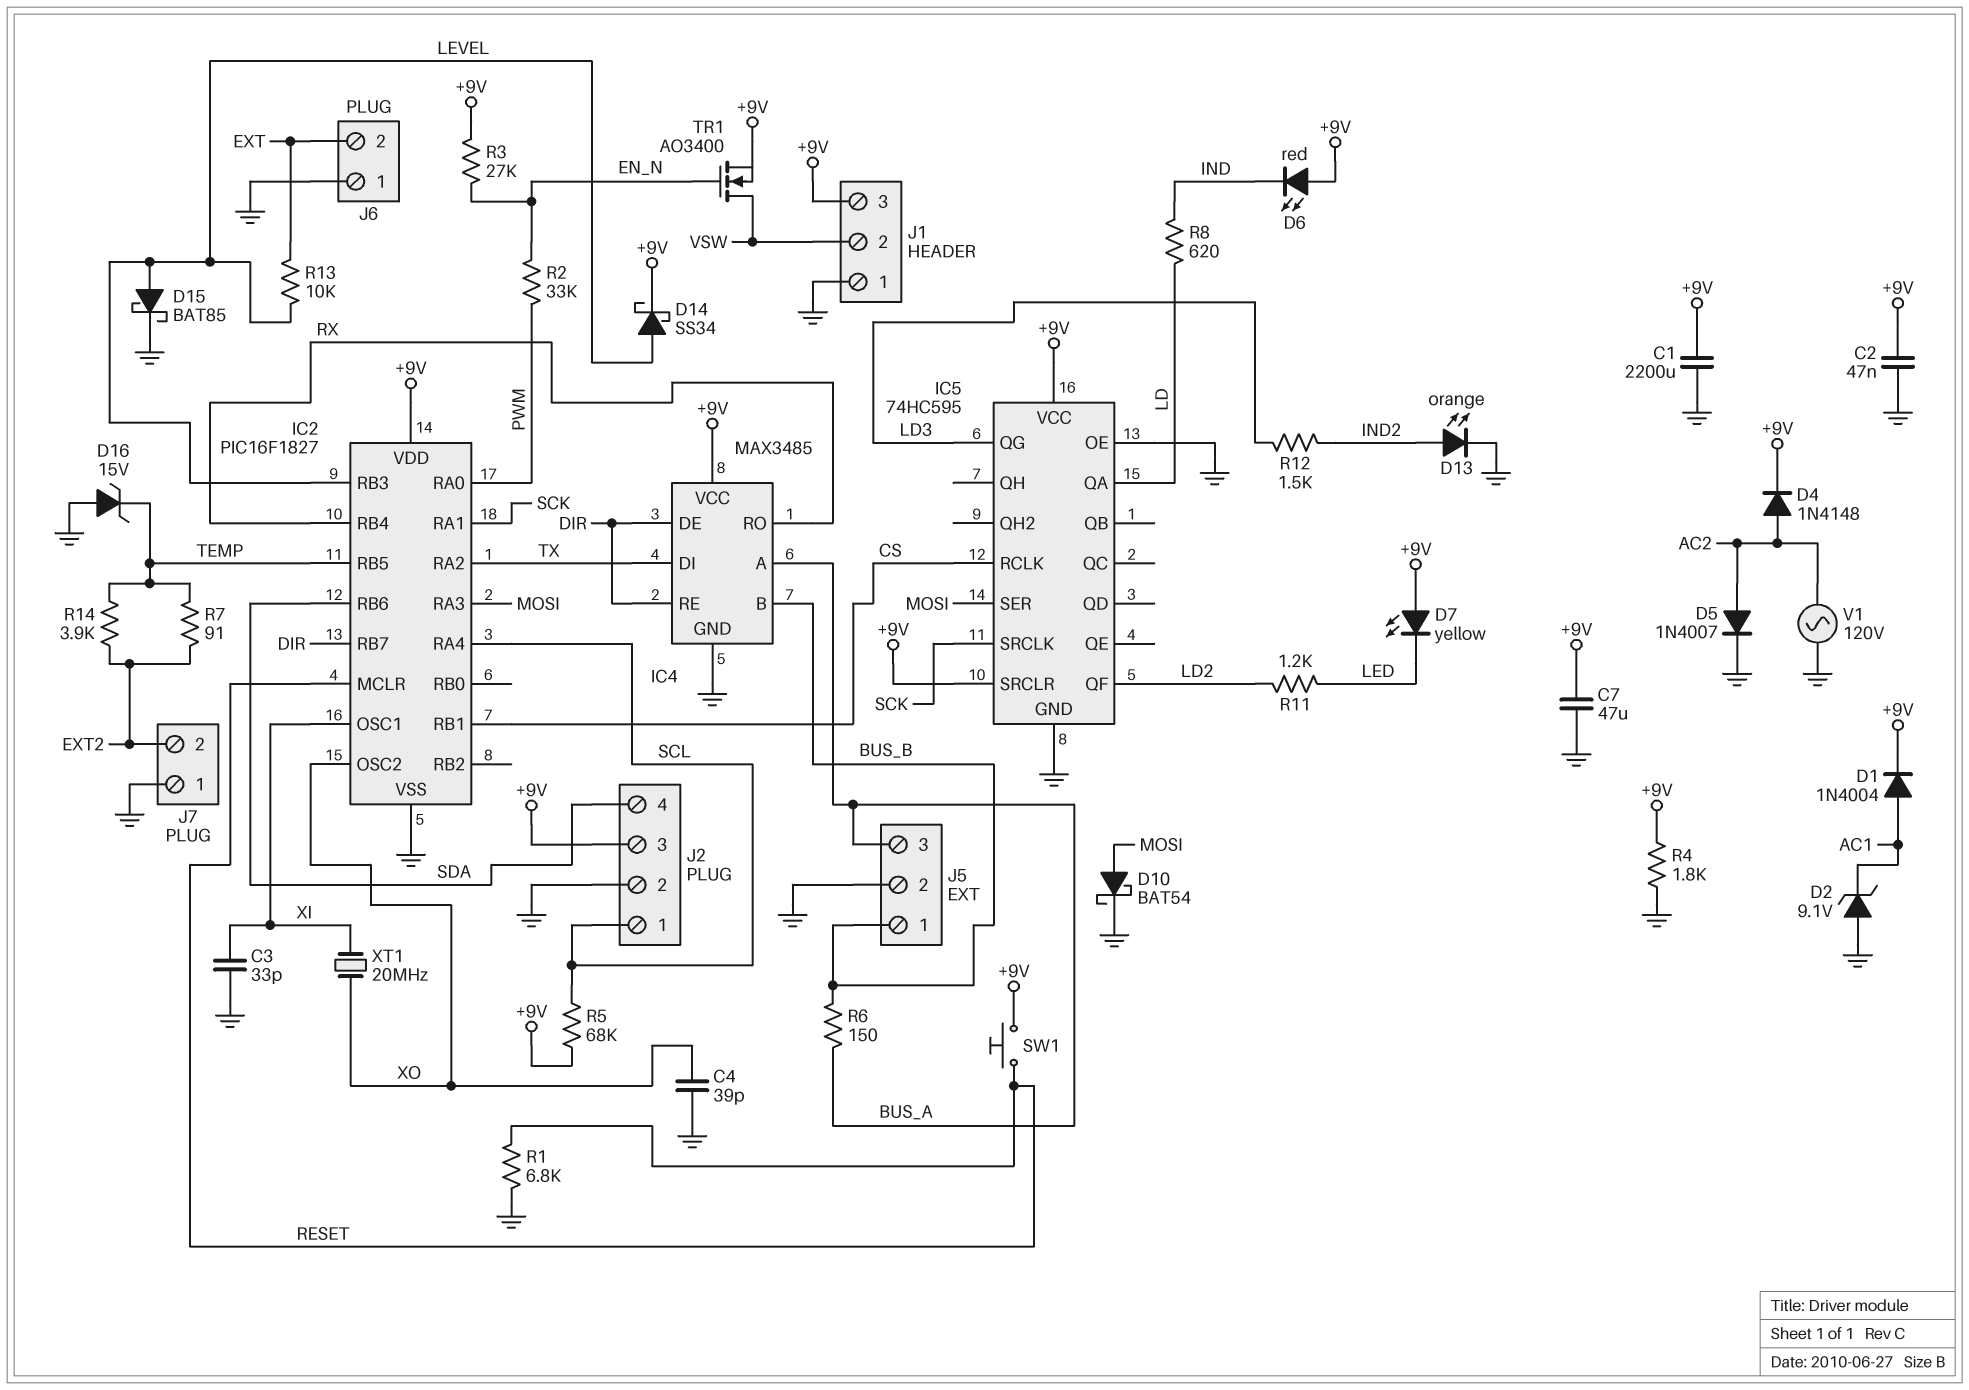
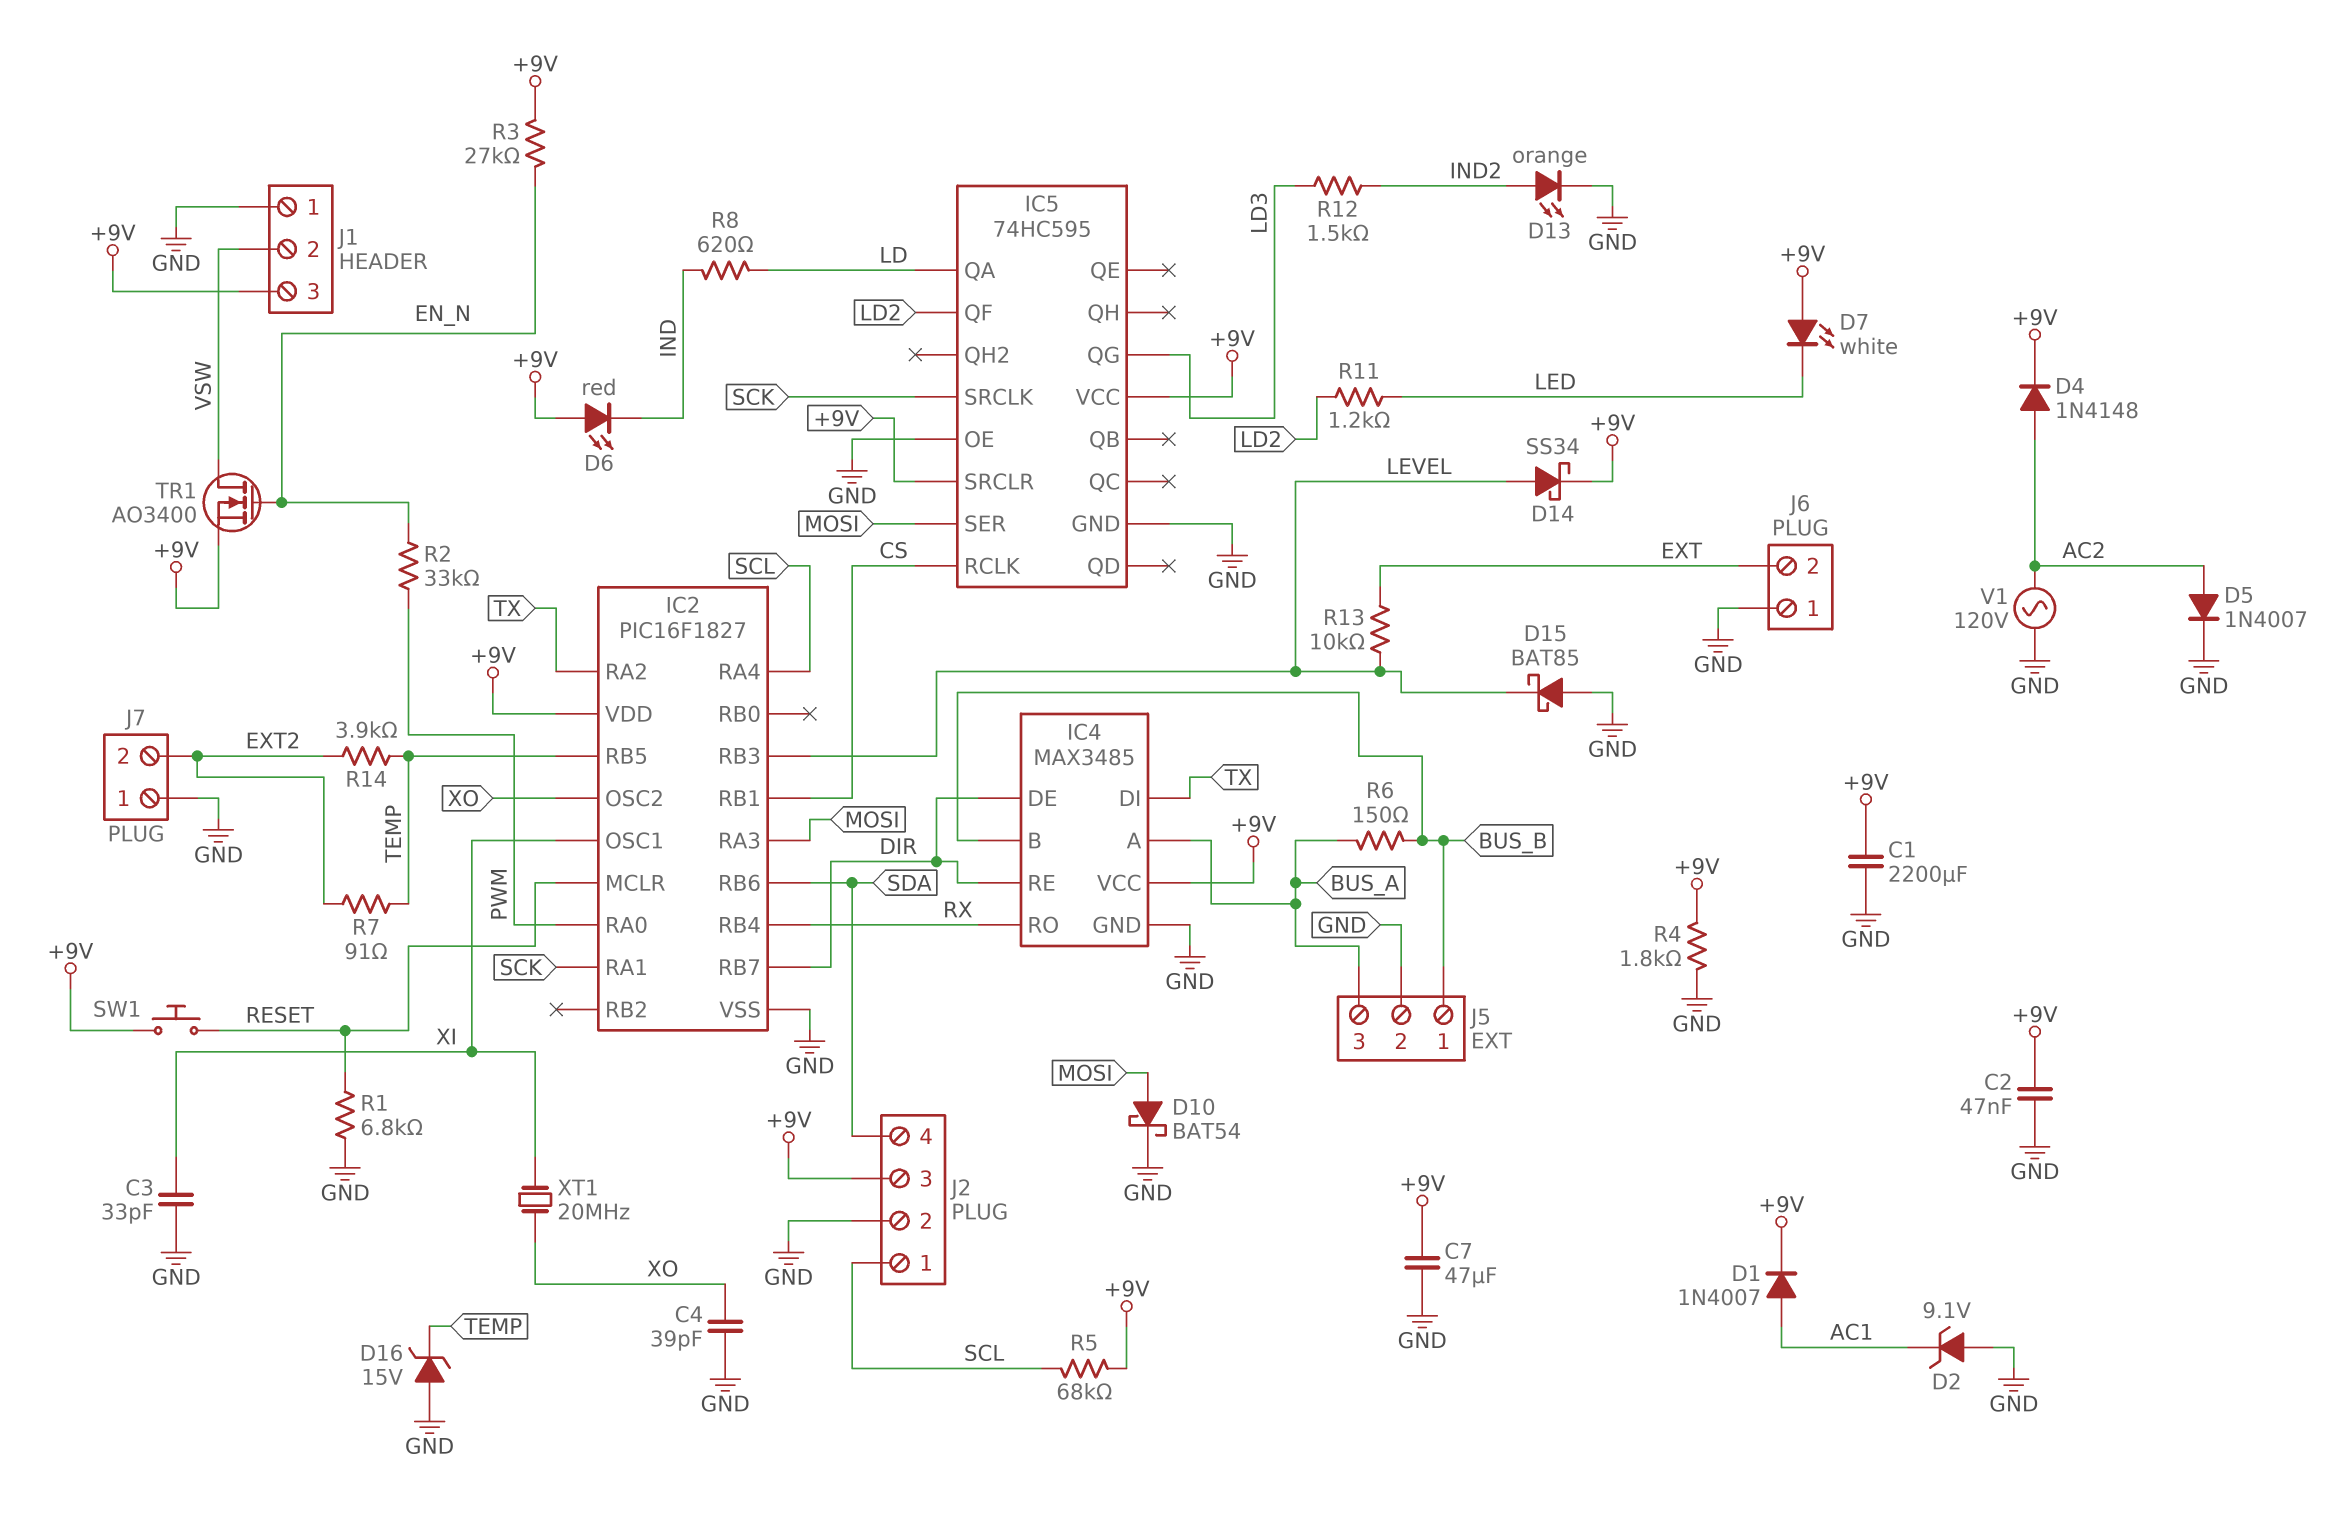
D1: diode 1N4004 (A AC1, K +9V) -> diode 1N4007 (A AC1, K +9V)
D7: LED yellow (A +9V, K LED) -> LED white (A +9V, K LED)
D15: schottky BAT85 (A LEVEL, K GND) -> schottky BAT85 (A GND, K LEVEL)

